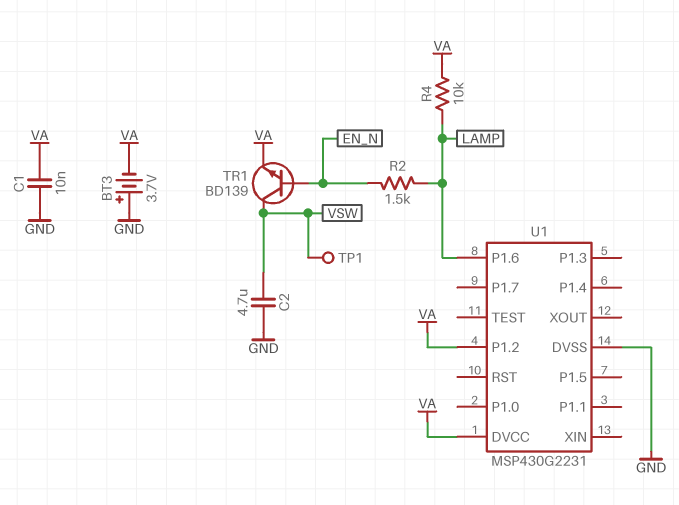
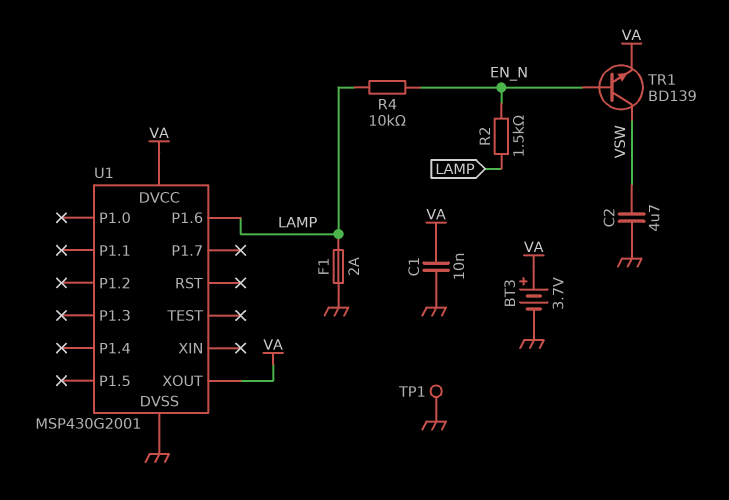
BT3: 3.7V (plus GND, minus VA) -> 3.7V (plus VA, minus GND)
F1: none -> 2A (GND, LAMP)
R4: 10k (LAMP, VA) -> 10k (EN_N, LAMP)
TP1: test point (VSW) -> test point (GND)
U1: MSP430G2231 -> MSP430G2001
U1 pin P1.2: VA -> none
U1 pin XOUT: none -> VA

